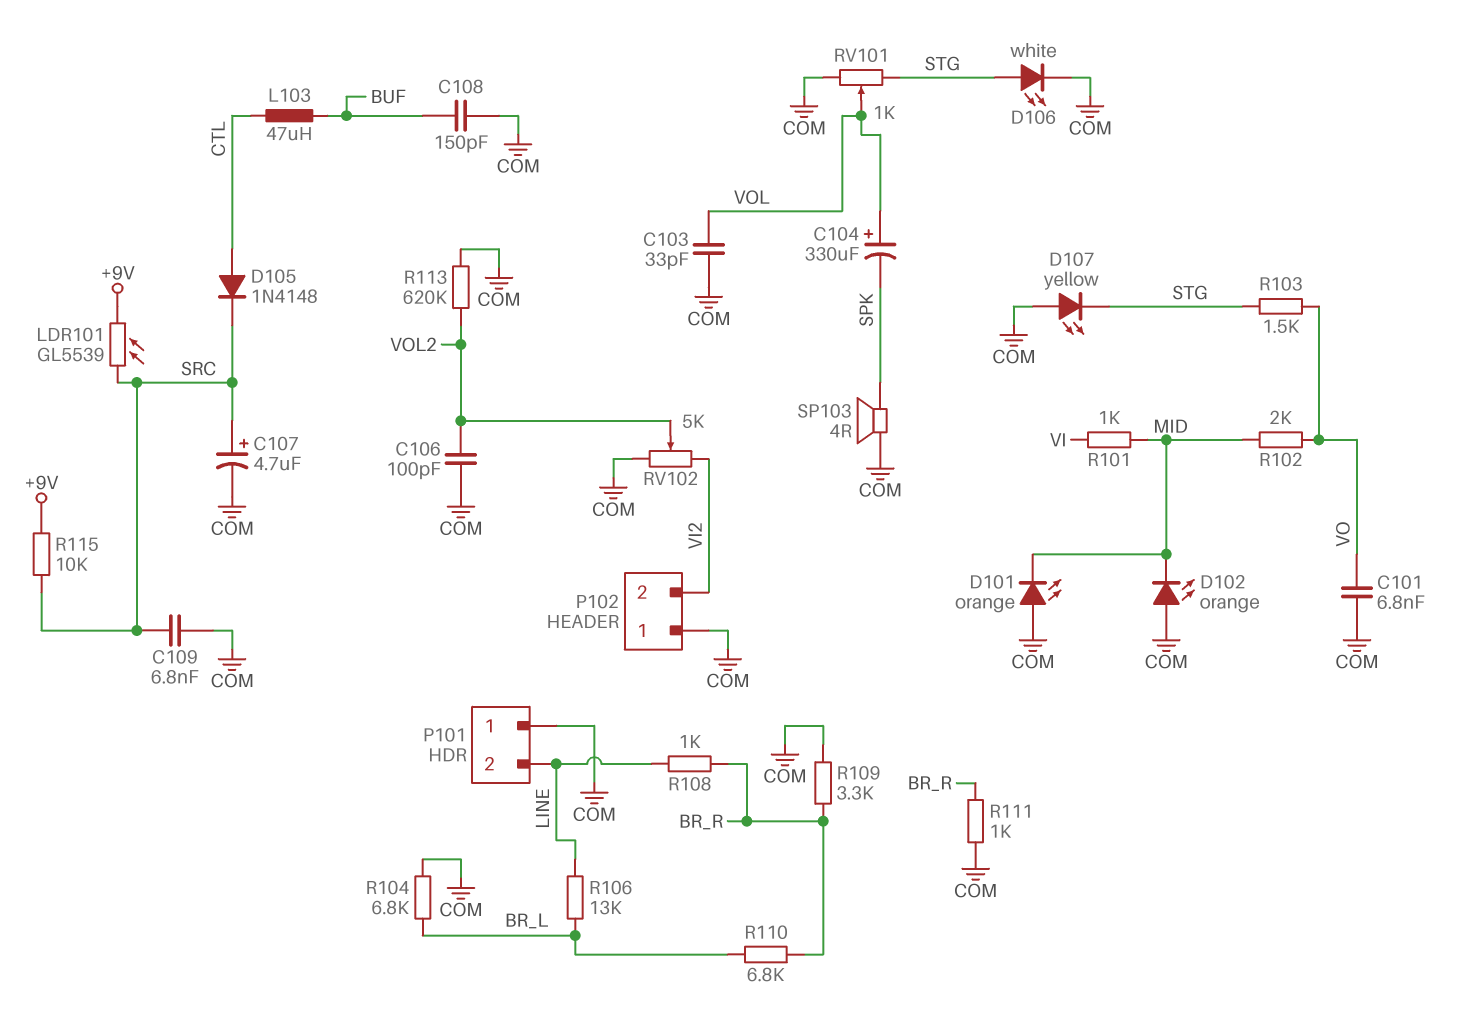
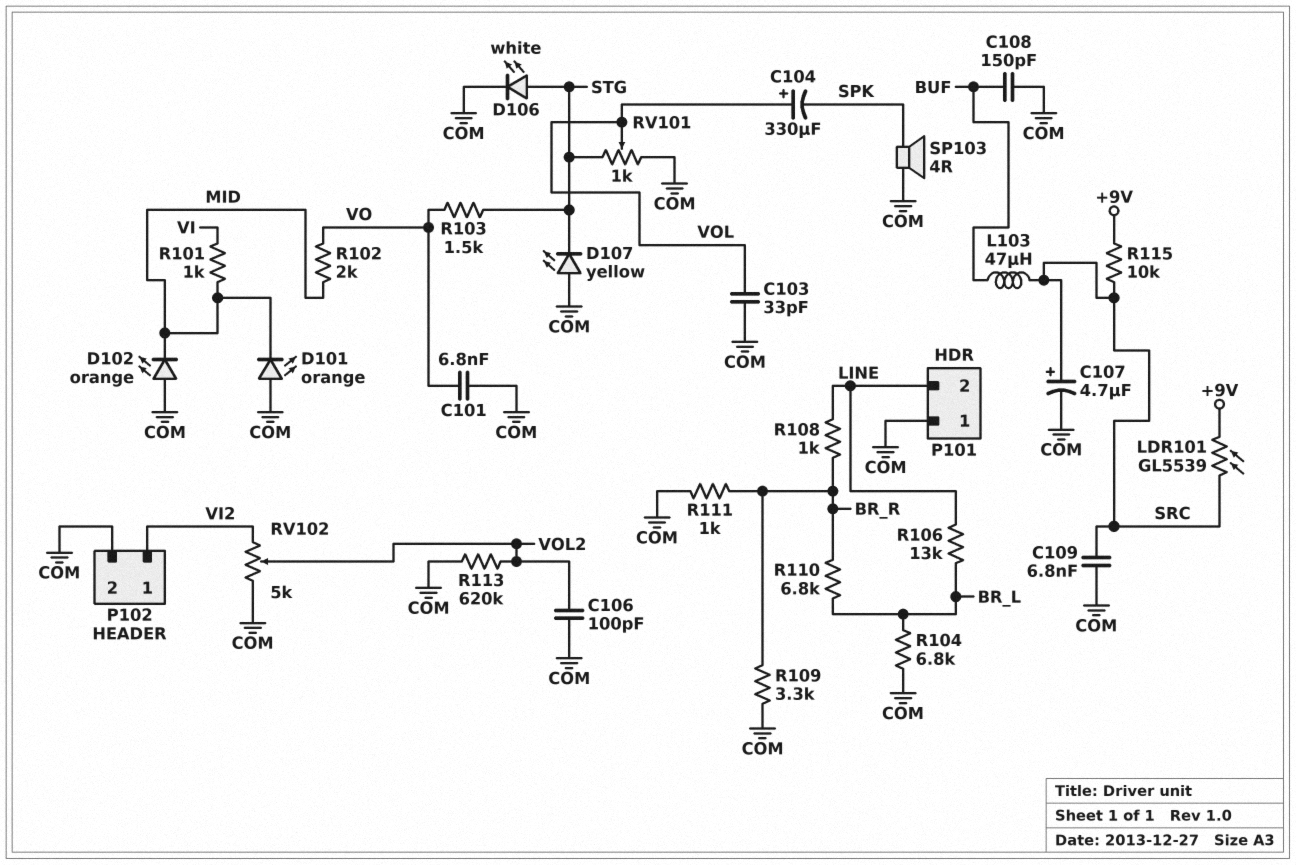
D105: diode 1N4148 (A CTL, K SRC) -> none
L103: 47uH (BUF, CTL) -> 47uH (BUF, SRC)
P102 pin 1: COM -> VI2
P102 pin 2: VI2 -> COM

